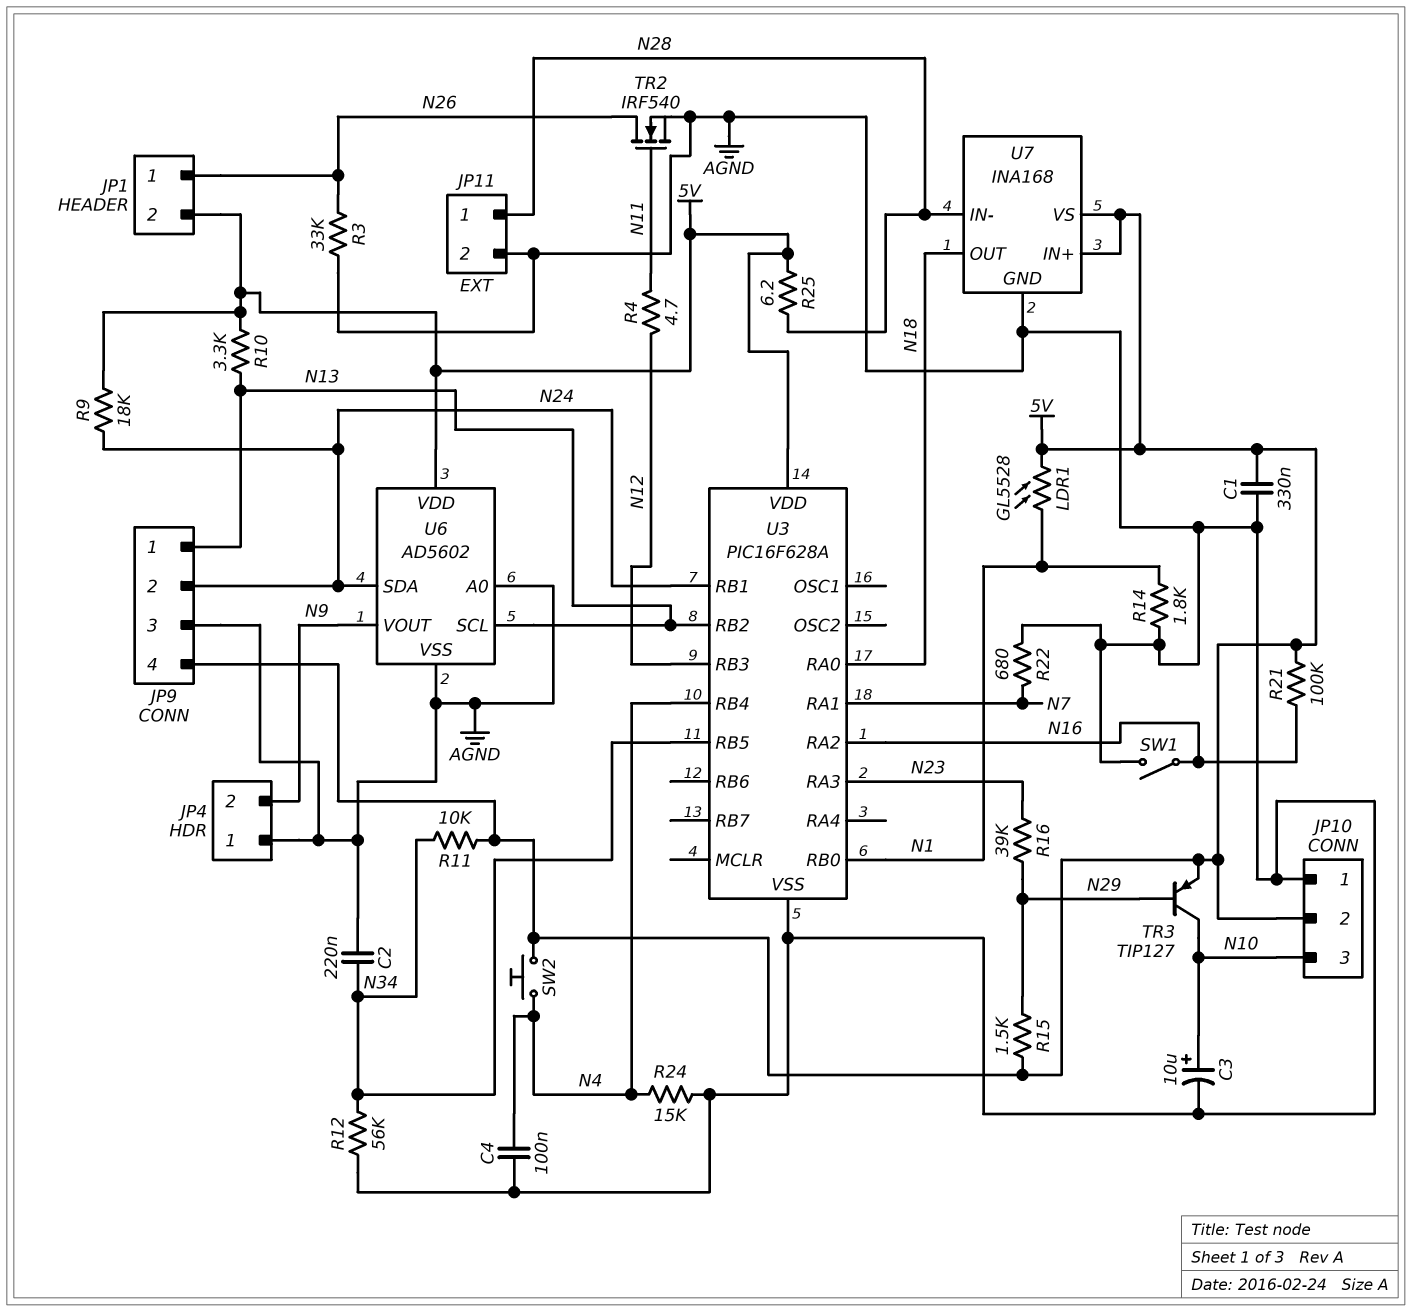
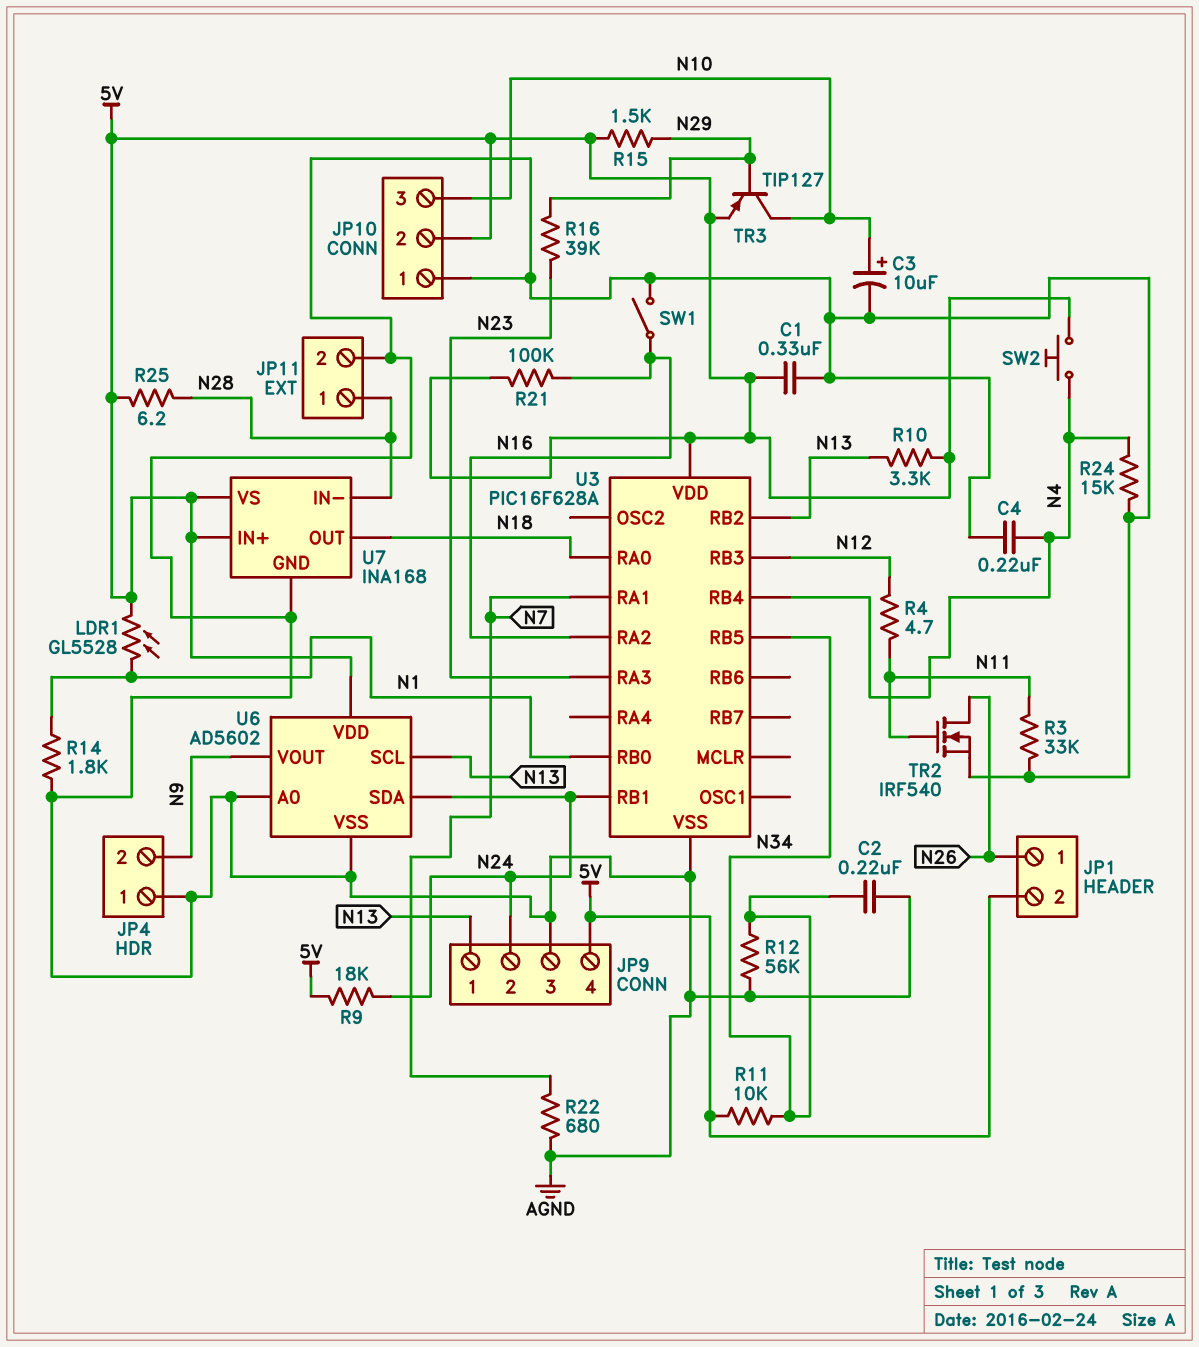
C4: 100nF (AGND, N4) -> 220nF (AGND, N4)
R3: 33k (AGND, N26) -> 33k (AGND, N11)

